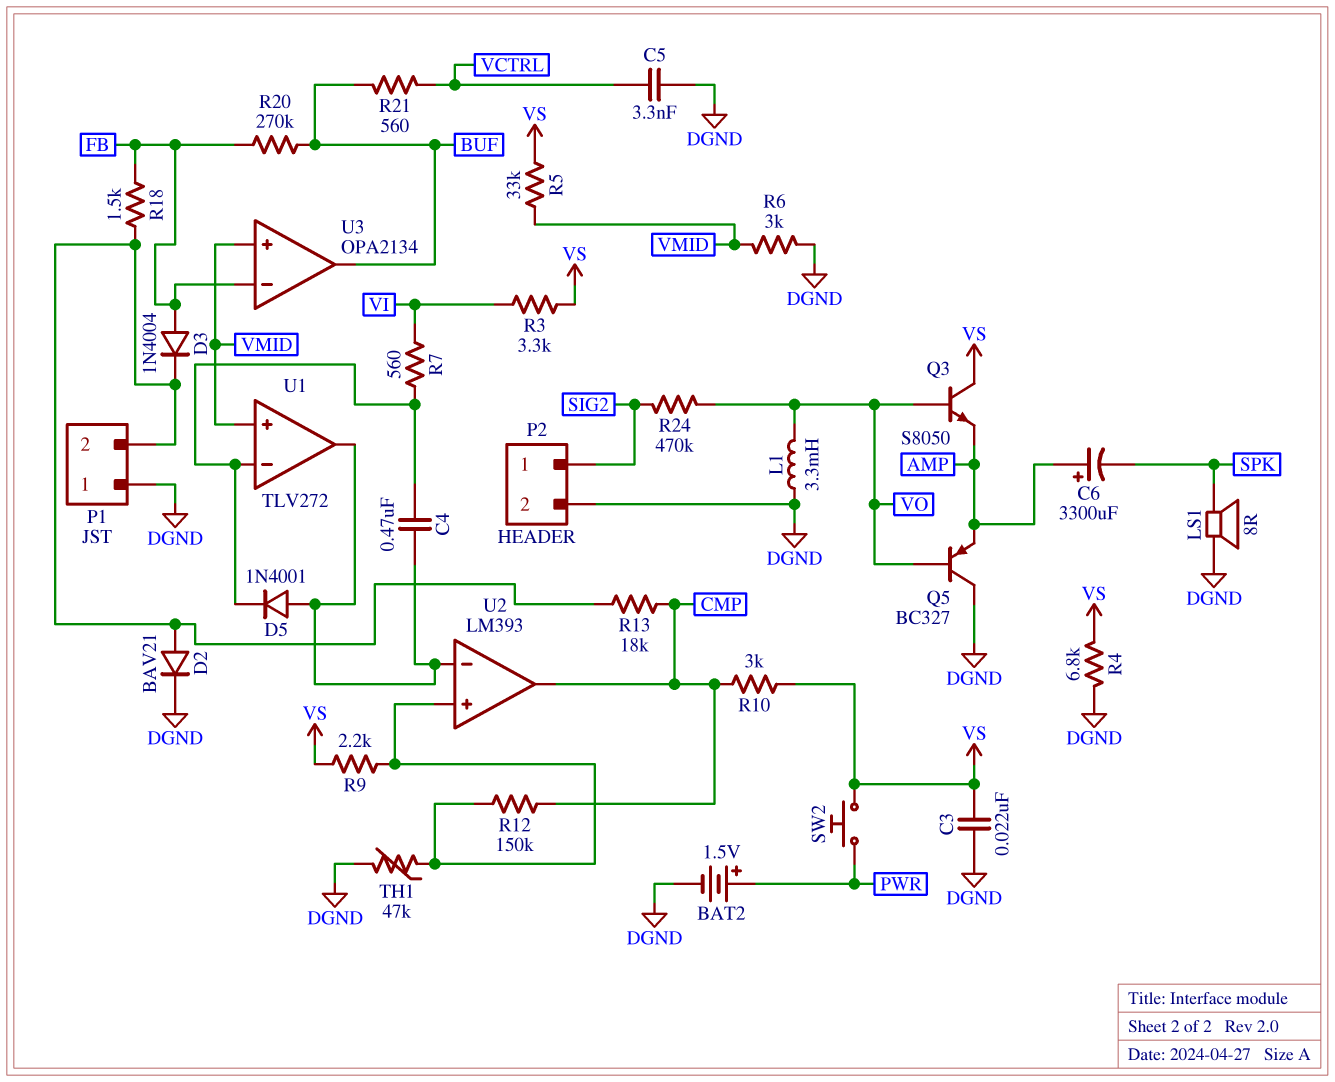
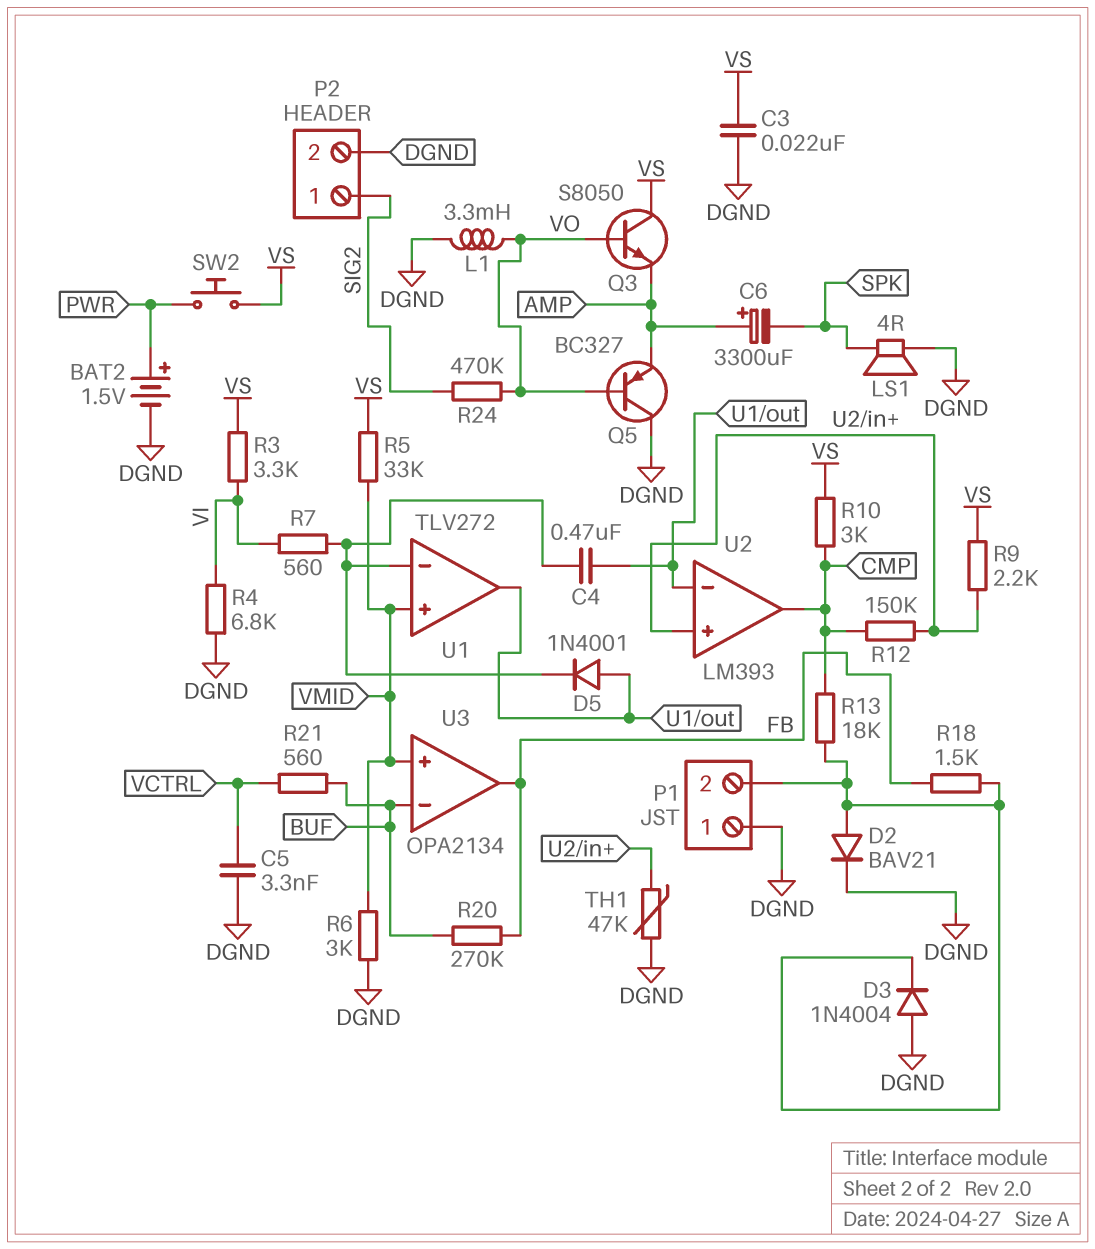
D3: diode 1N4004 (A FB, K P1/2) -> diode 1N4004 (A DGND, K P1/2)
LS1: speaker 8R (DGND, SPK) -> speaker 4R (DGND, SPK)
R4: 6.8k (DGND, VS) -> 6.8k (DGND, VI)
U3 pin in-: FB -> BUF
U3 pin out: BUF -> FB

